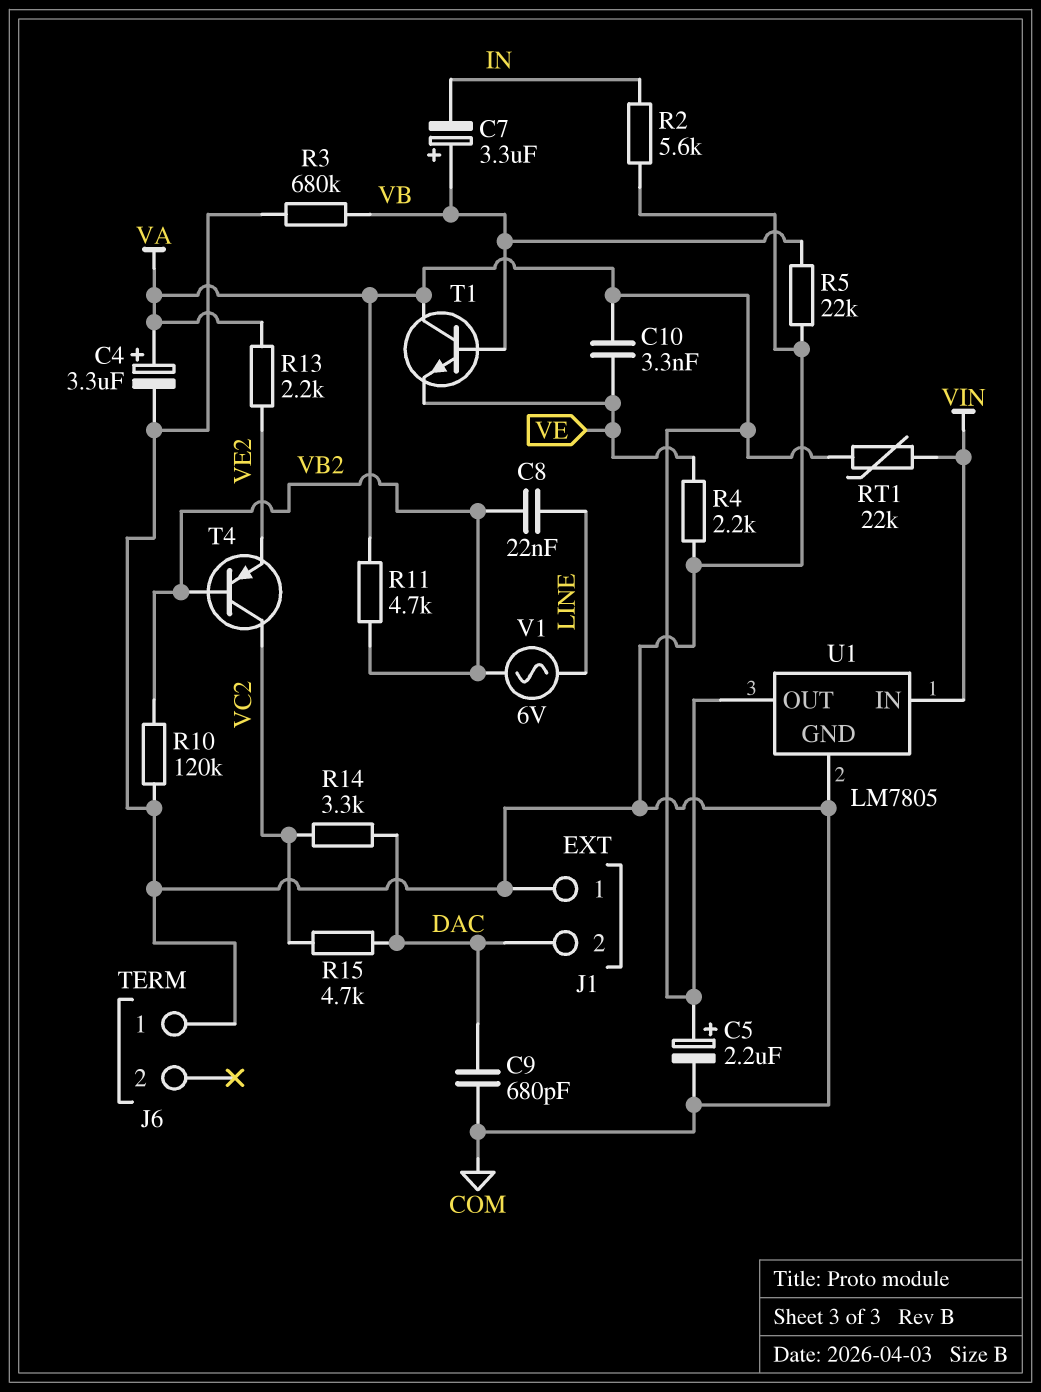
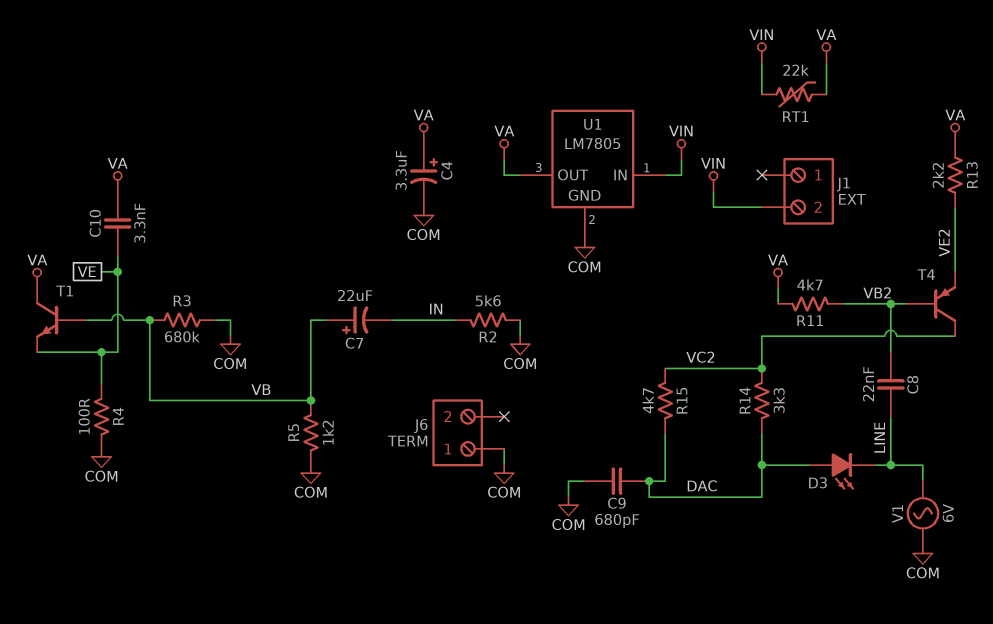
C5: 2.2uF (plus VA, minus COM) -> none
C7: 3.3uF (plus VB, minus IN) -> 22uF (plus VB, minus IN)
D3: none -> LED (A DAC, K LINE)
J1 pin 1: COM -> none
J1 pin 2: DAC -> VIN
R4: 2.2k (COM, VE) -> 100 (COM, VE)
R5: 22k (COM, VB) -> 1.2k (COM, VB)
R10: 120k (COM, VB2) -> none
V1: AC 6V (LINE, VB2) -> AC 6V (COM, LINE)

